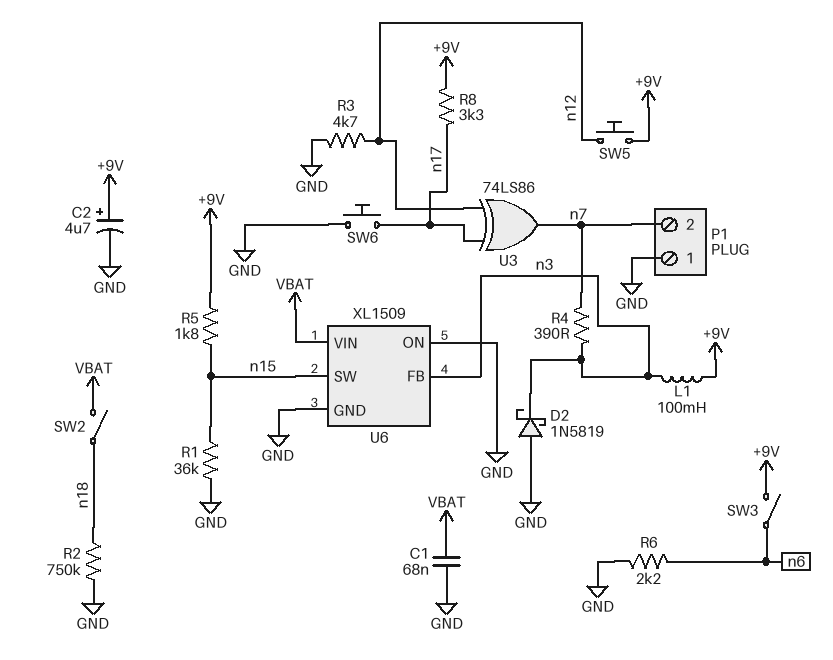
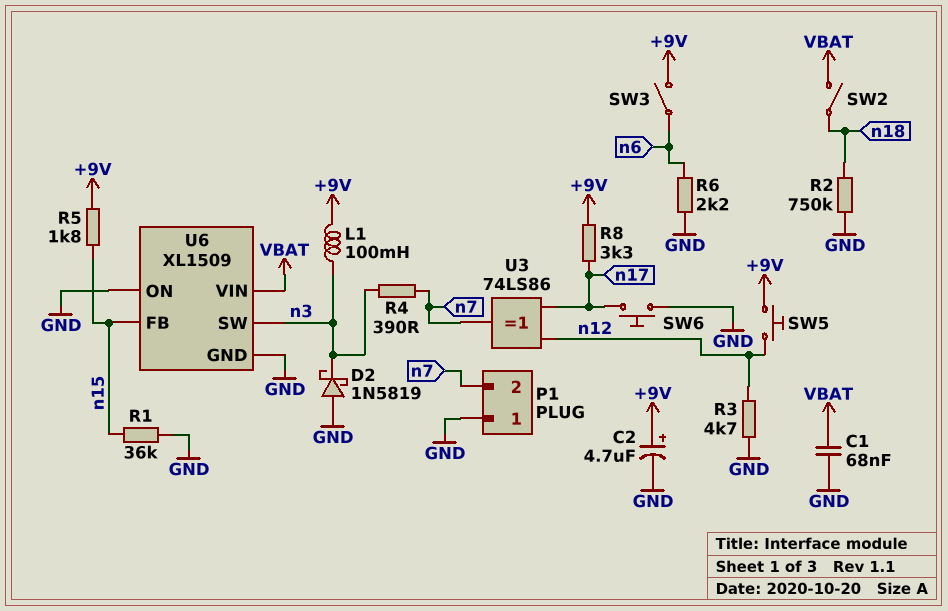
U6 pin FB: n3 -> n15
U6 pin SW: n15 -> n3

